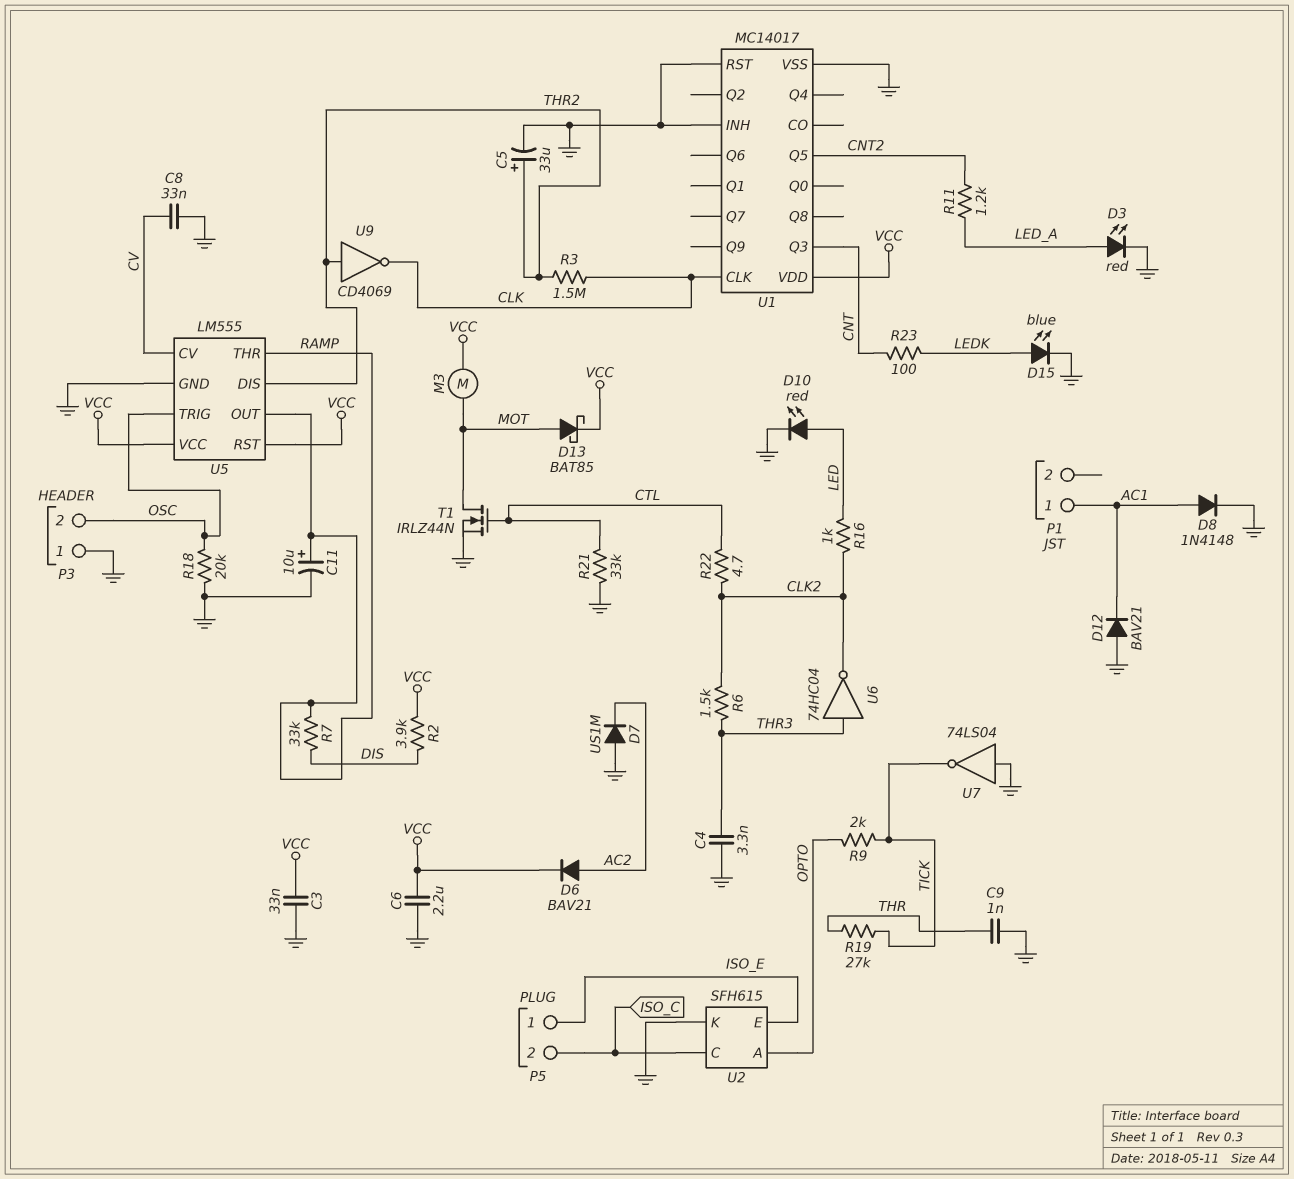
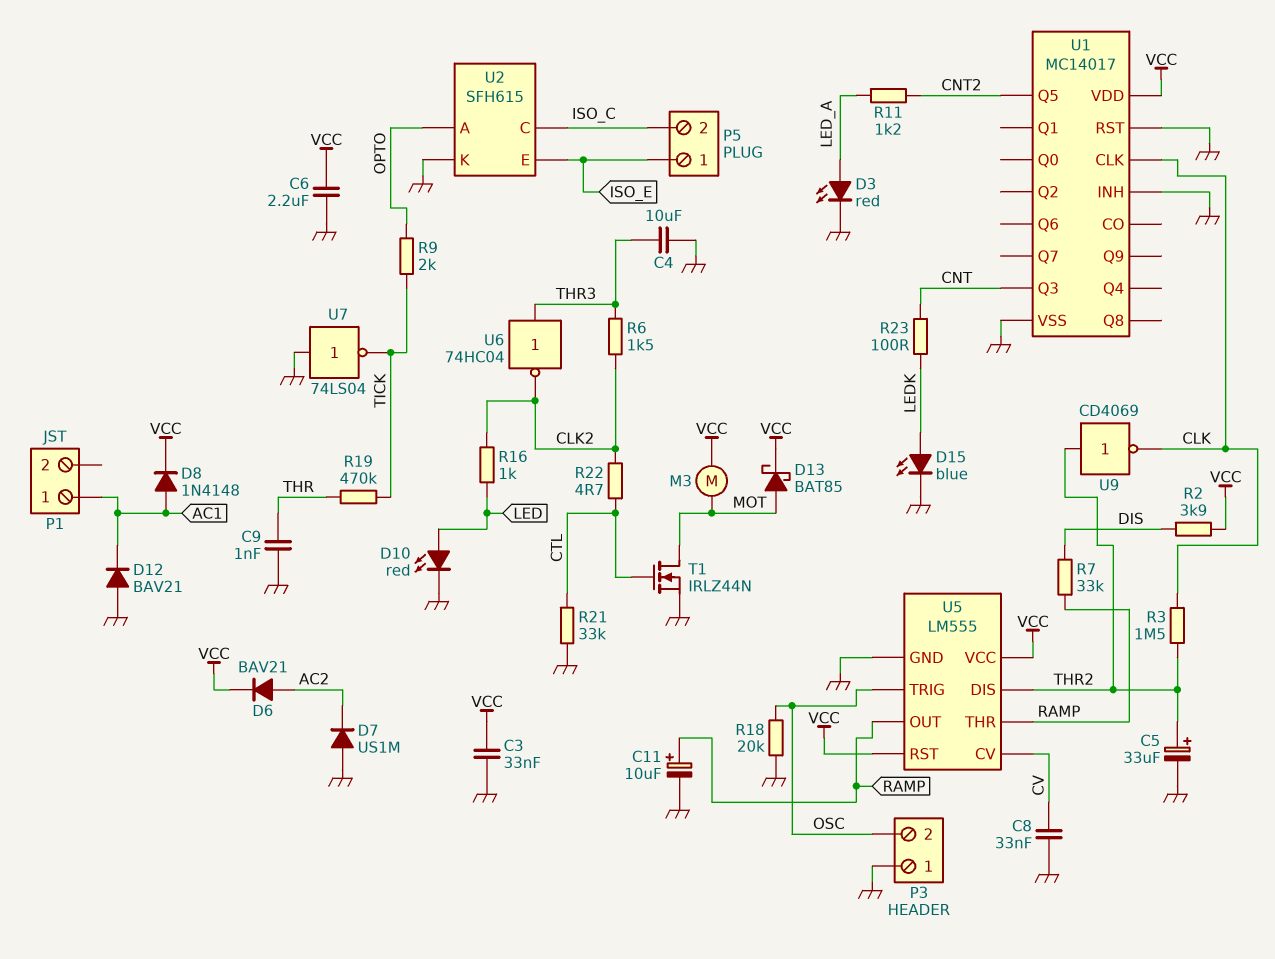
C4: 3.3nF (GND, THR3) -> 10uF (GND, THR3)
D8: diode 1N4148 (A AC1, K GND) -> diode 1N4148 (A AC1, K VCC)
R19: 27k (THR, TICK) -> 470k (THR, TICK)

